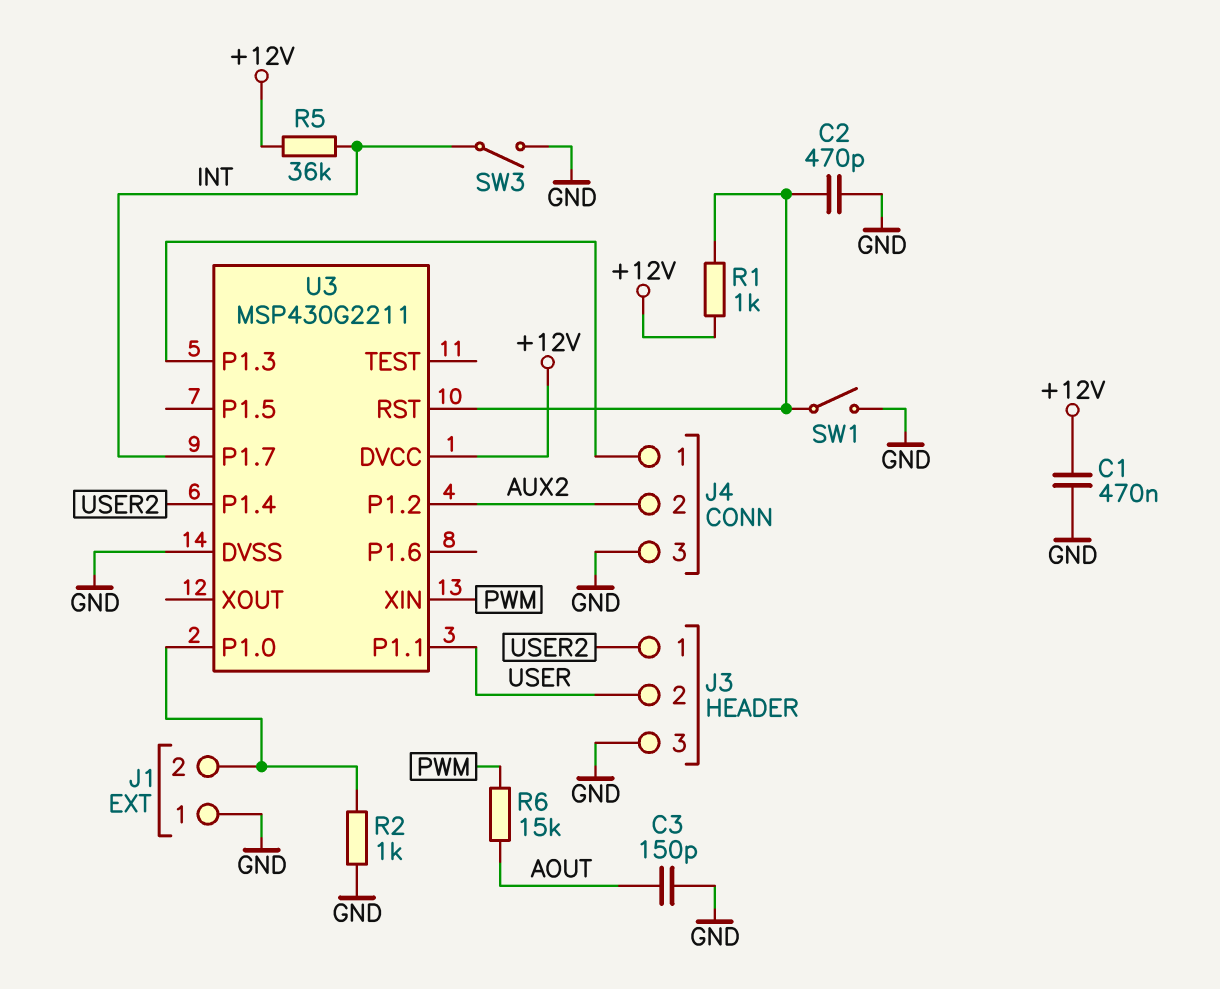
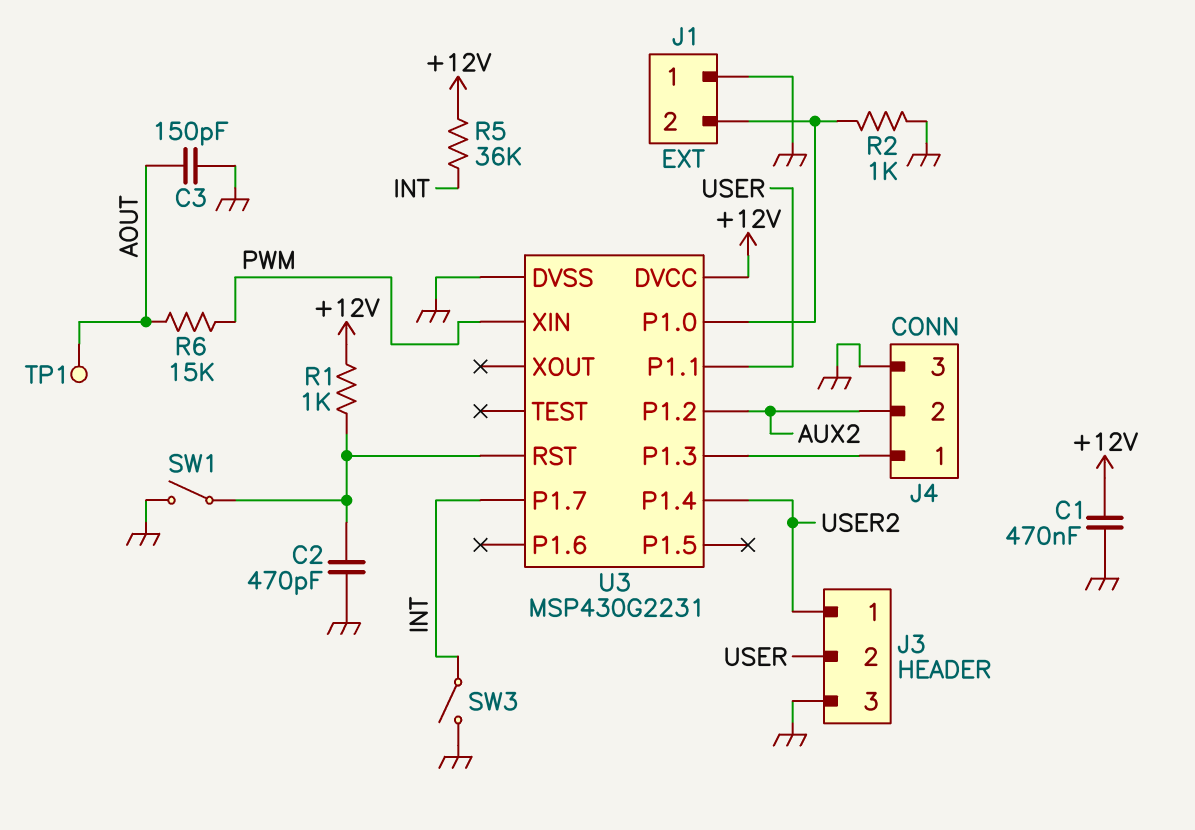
TP1: none -> test point (AOUT)
U3: MSP430G2211 -> MSP430G2231

